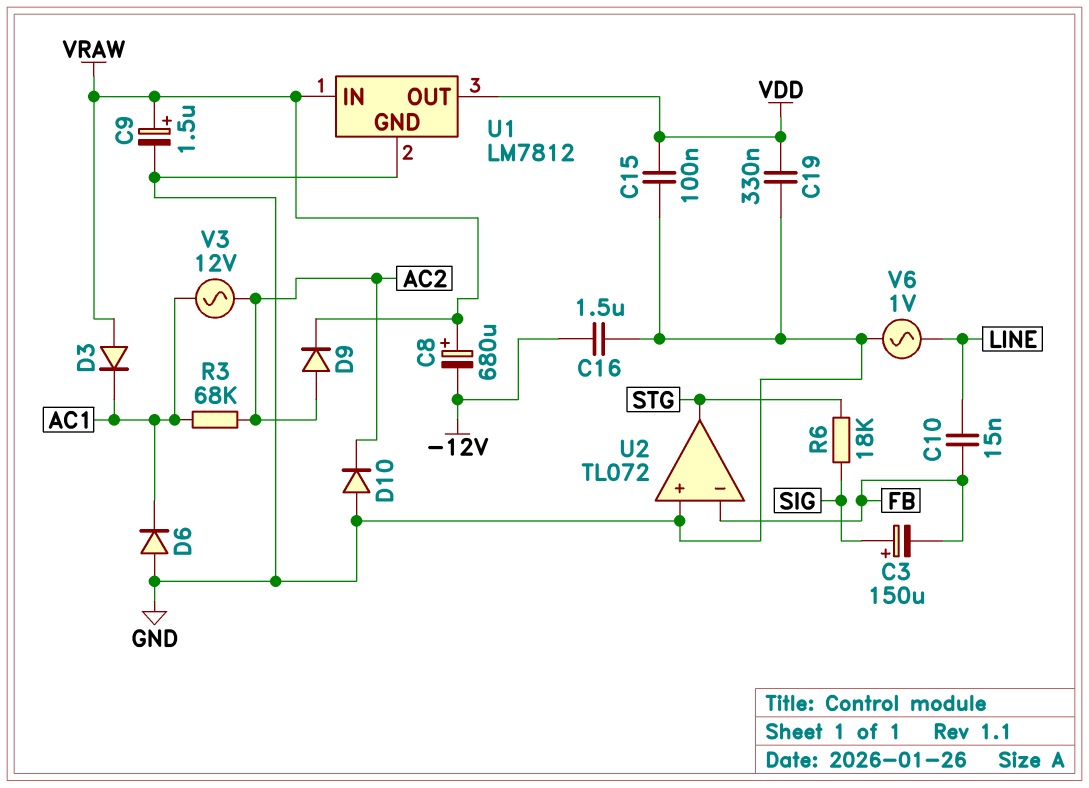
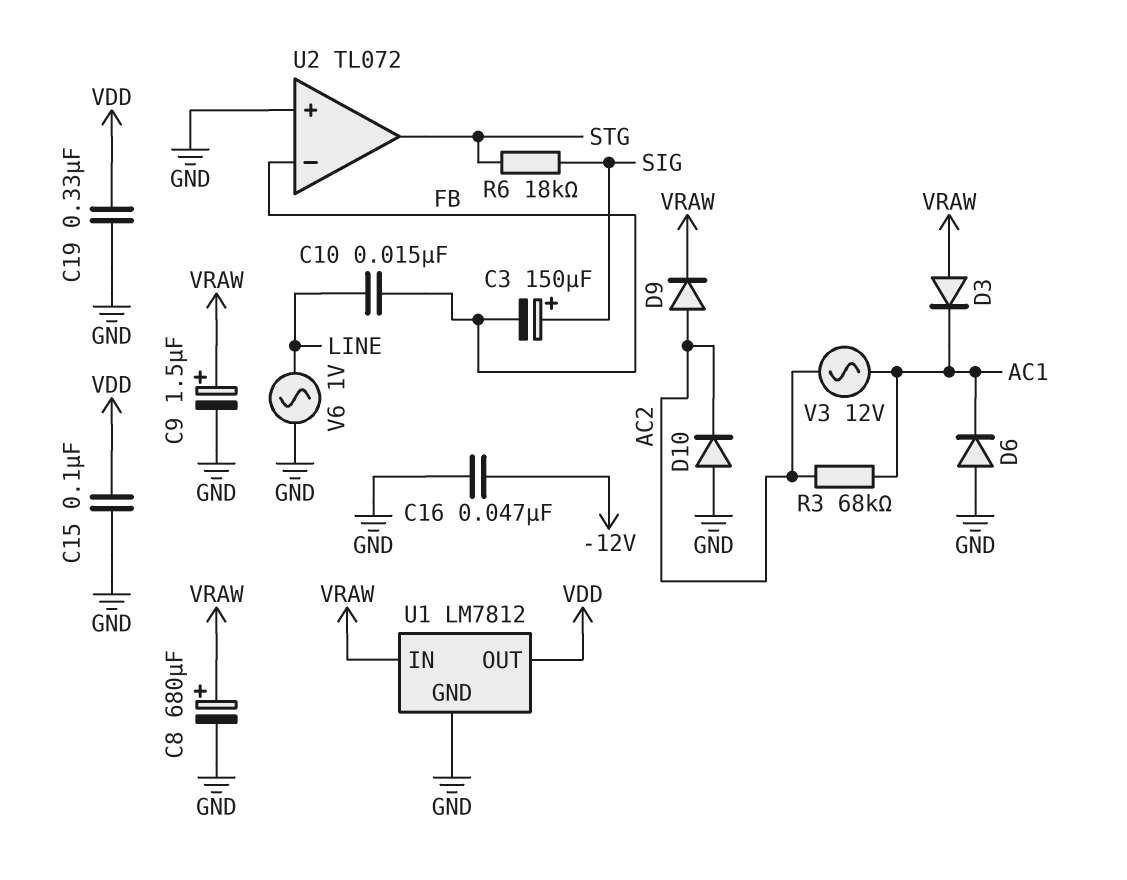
C8: 680uF (plus VRAW, minus -12V) -> 680uF (plus VRAW, minus GND)
C16: 1.5uF (-12V, GND) -> 47nF (-12V, GND)

